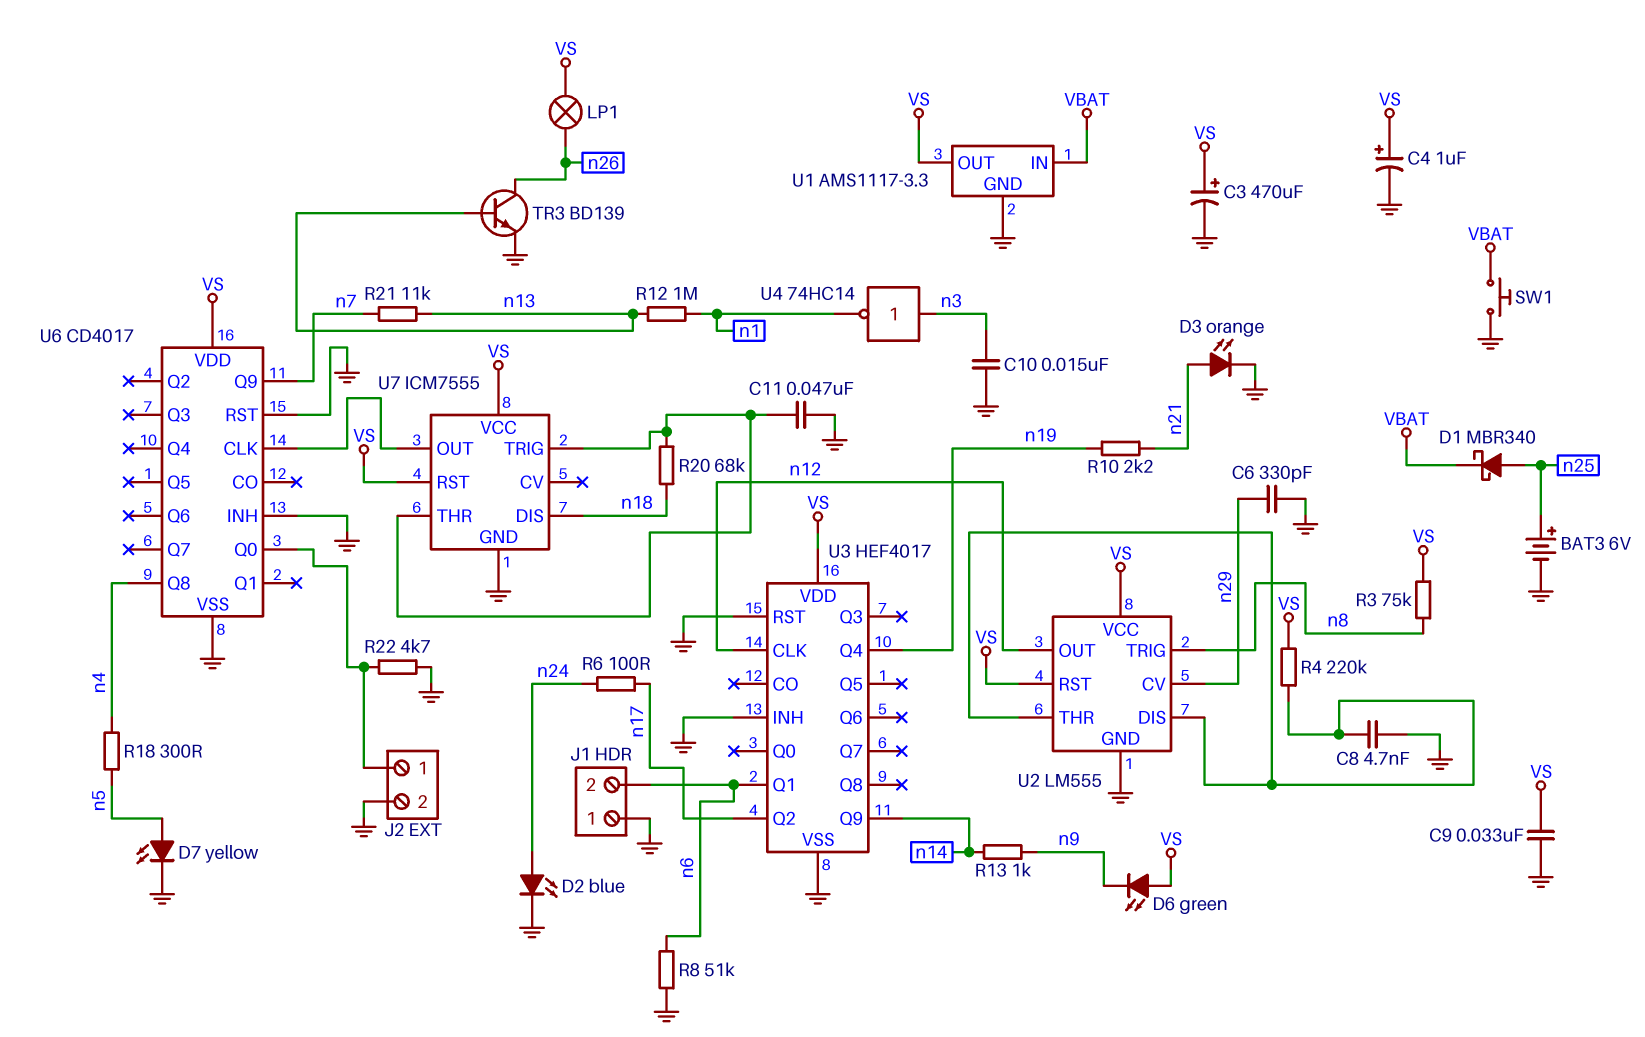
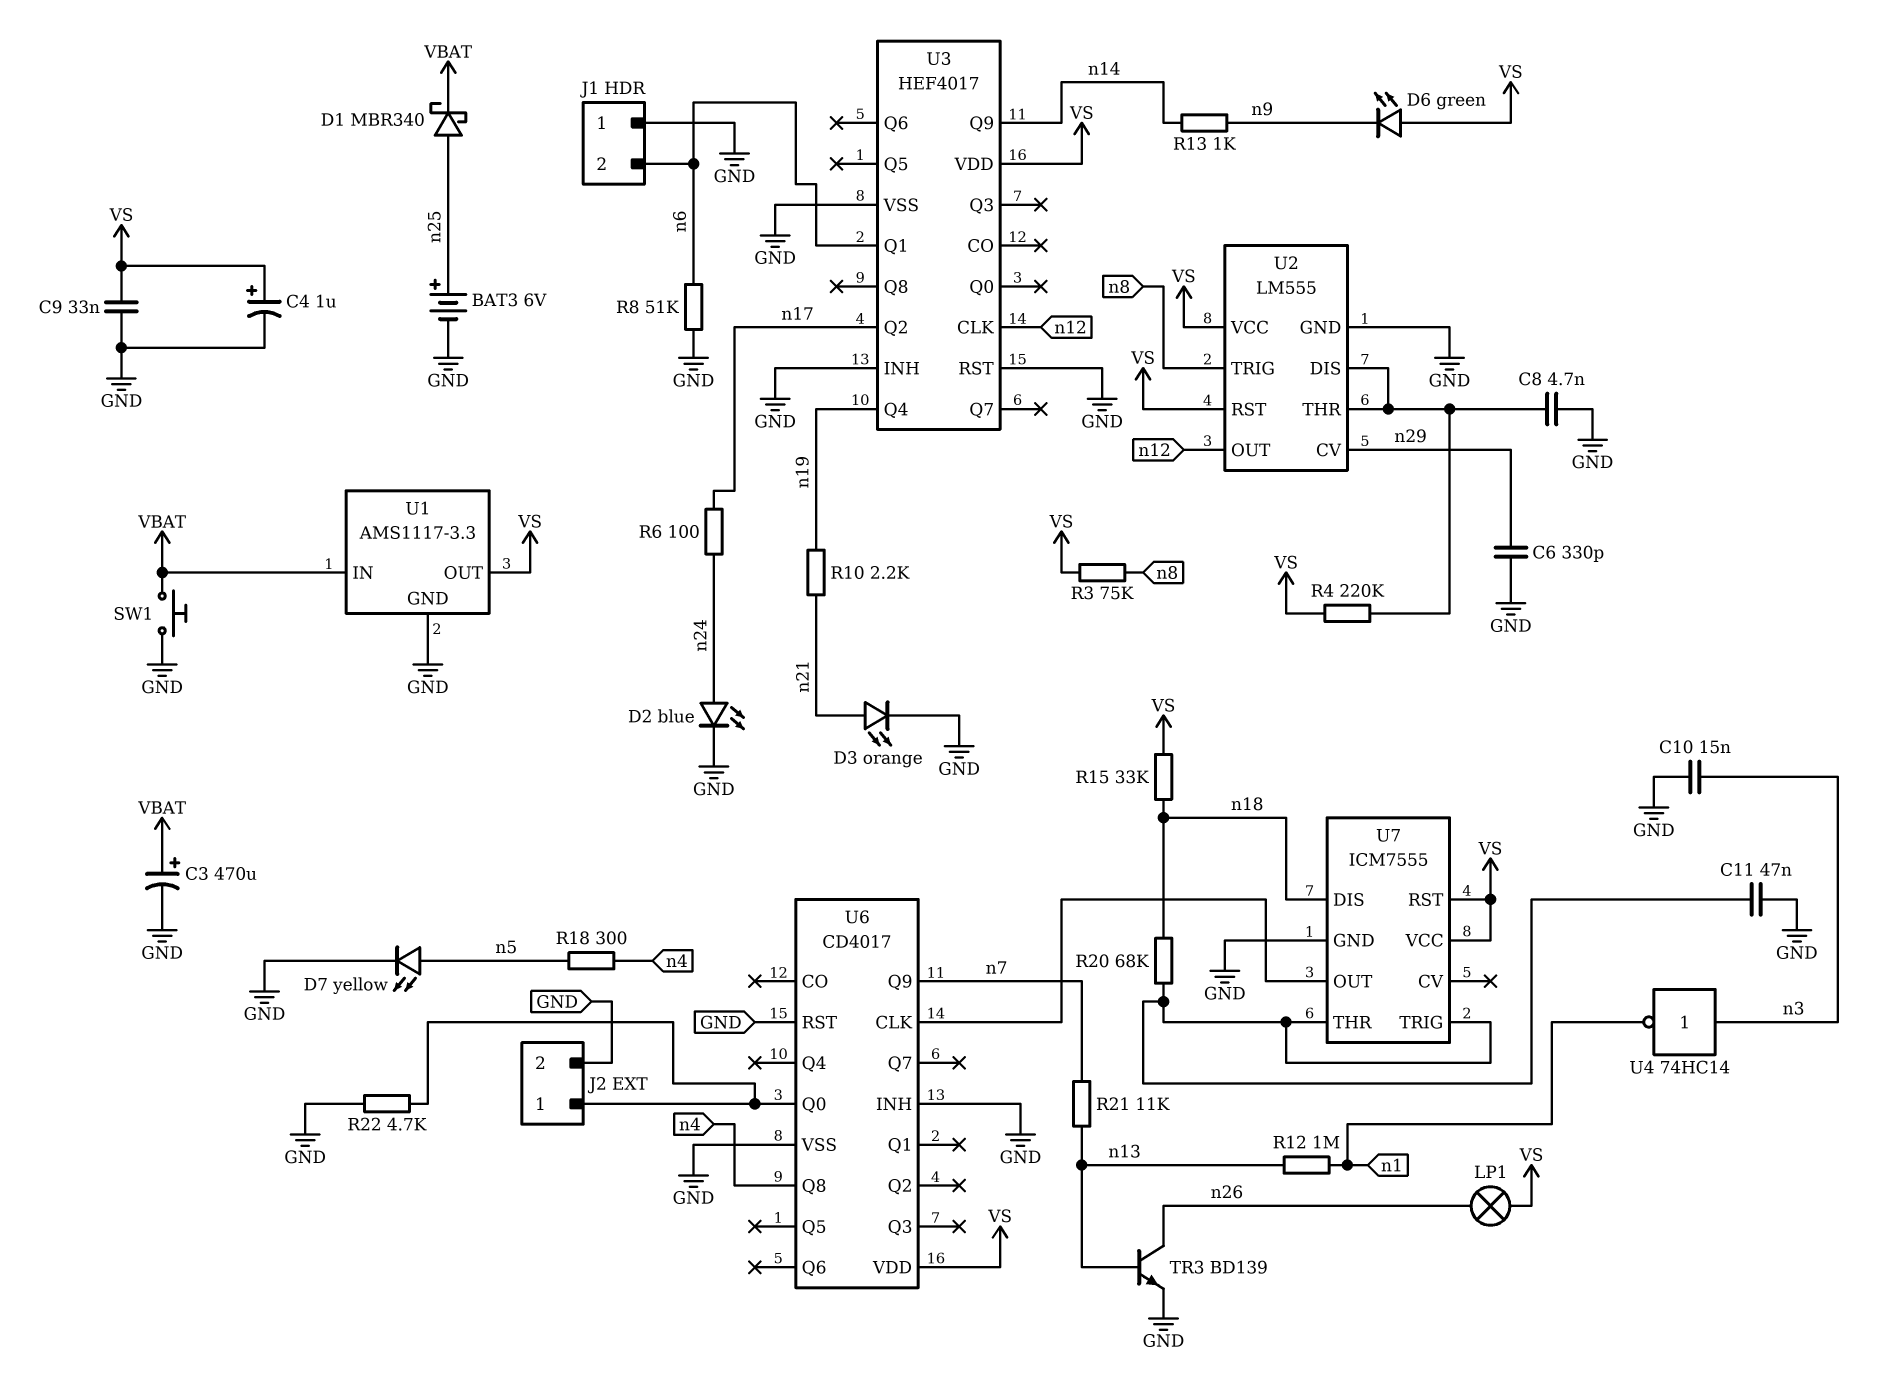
C3: 470uF (plus VS, minus GND) -> 470uF (plus VBAT, minus GND)
R15: none -> 33k (VS, n18)

